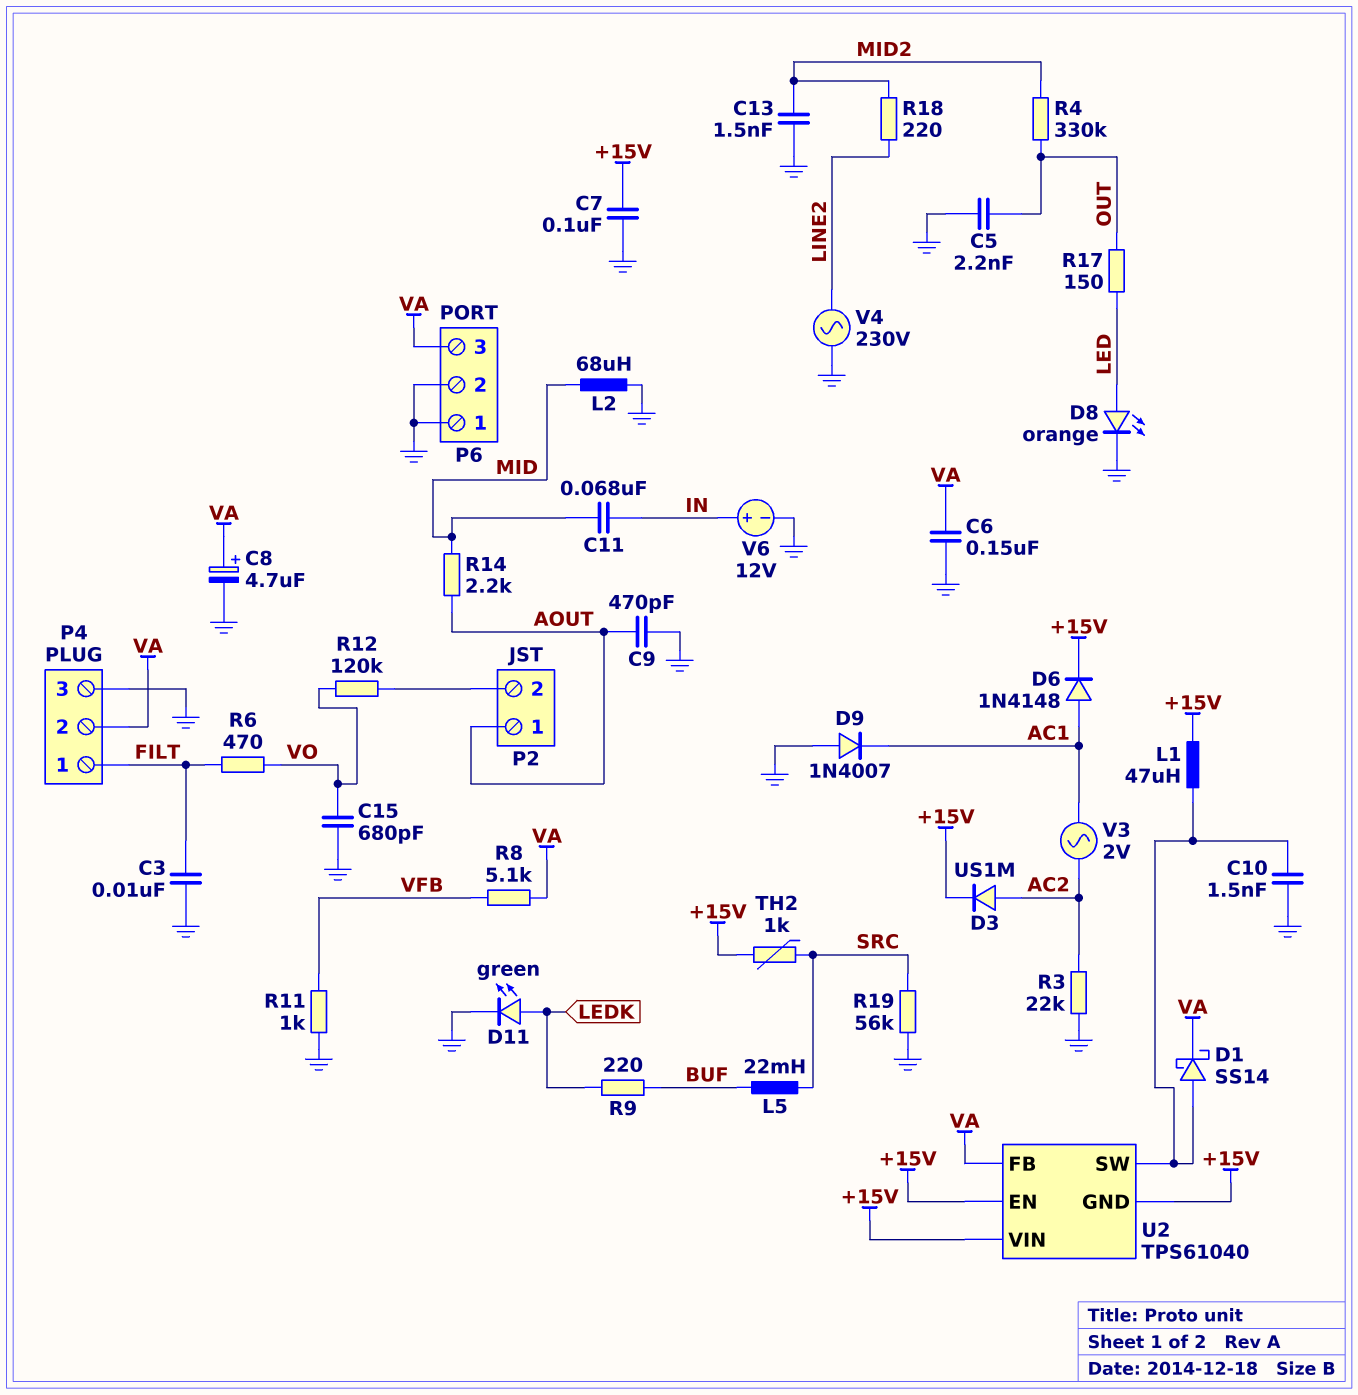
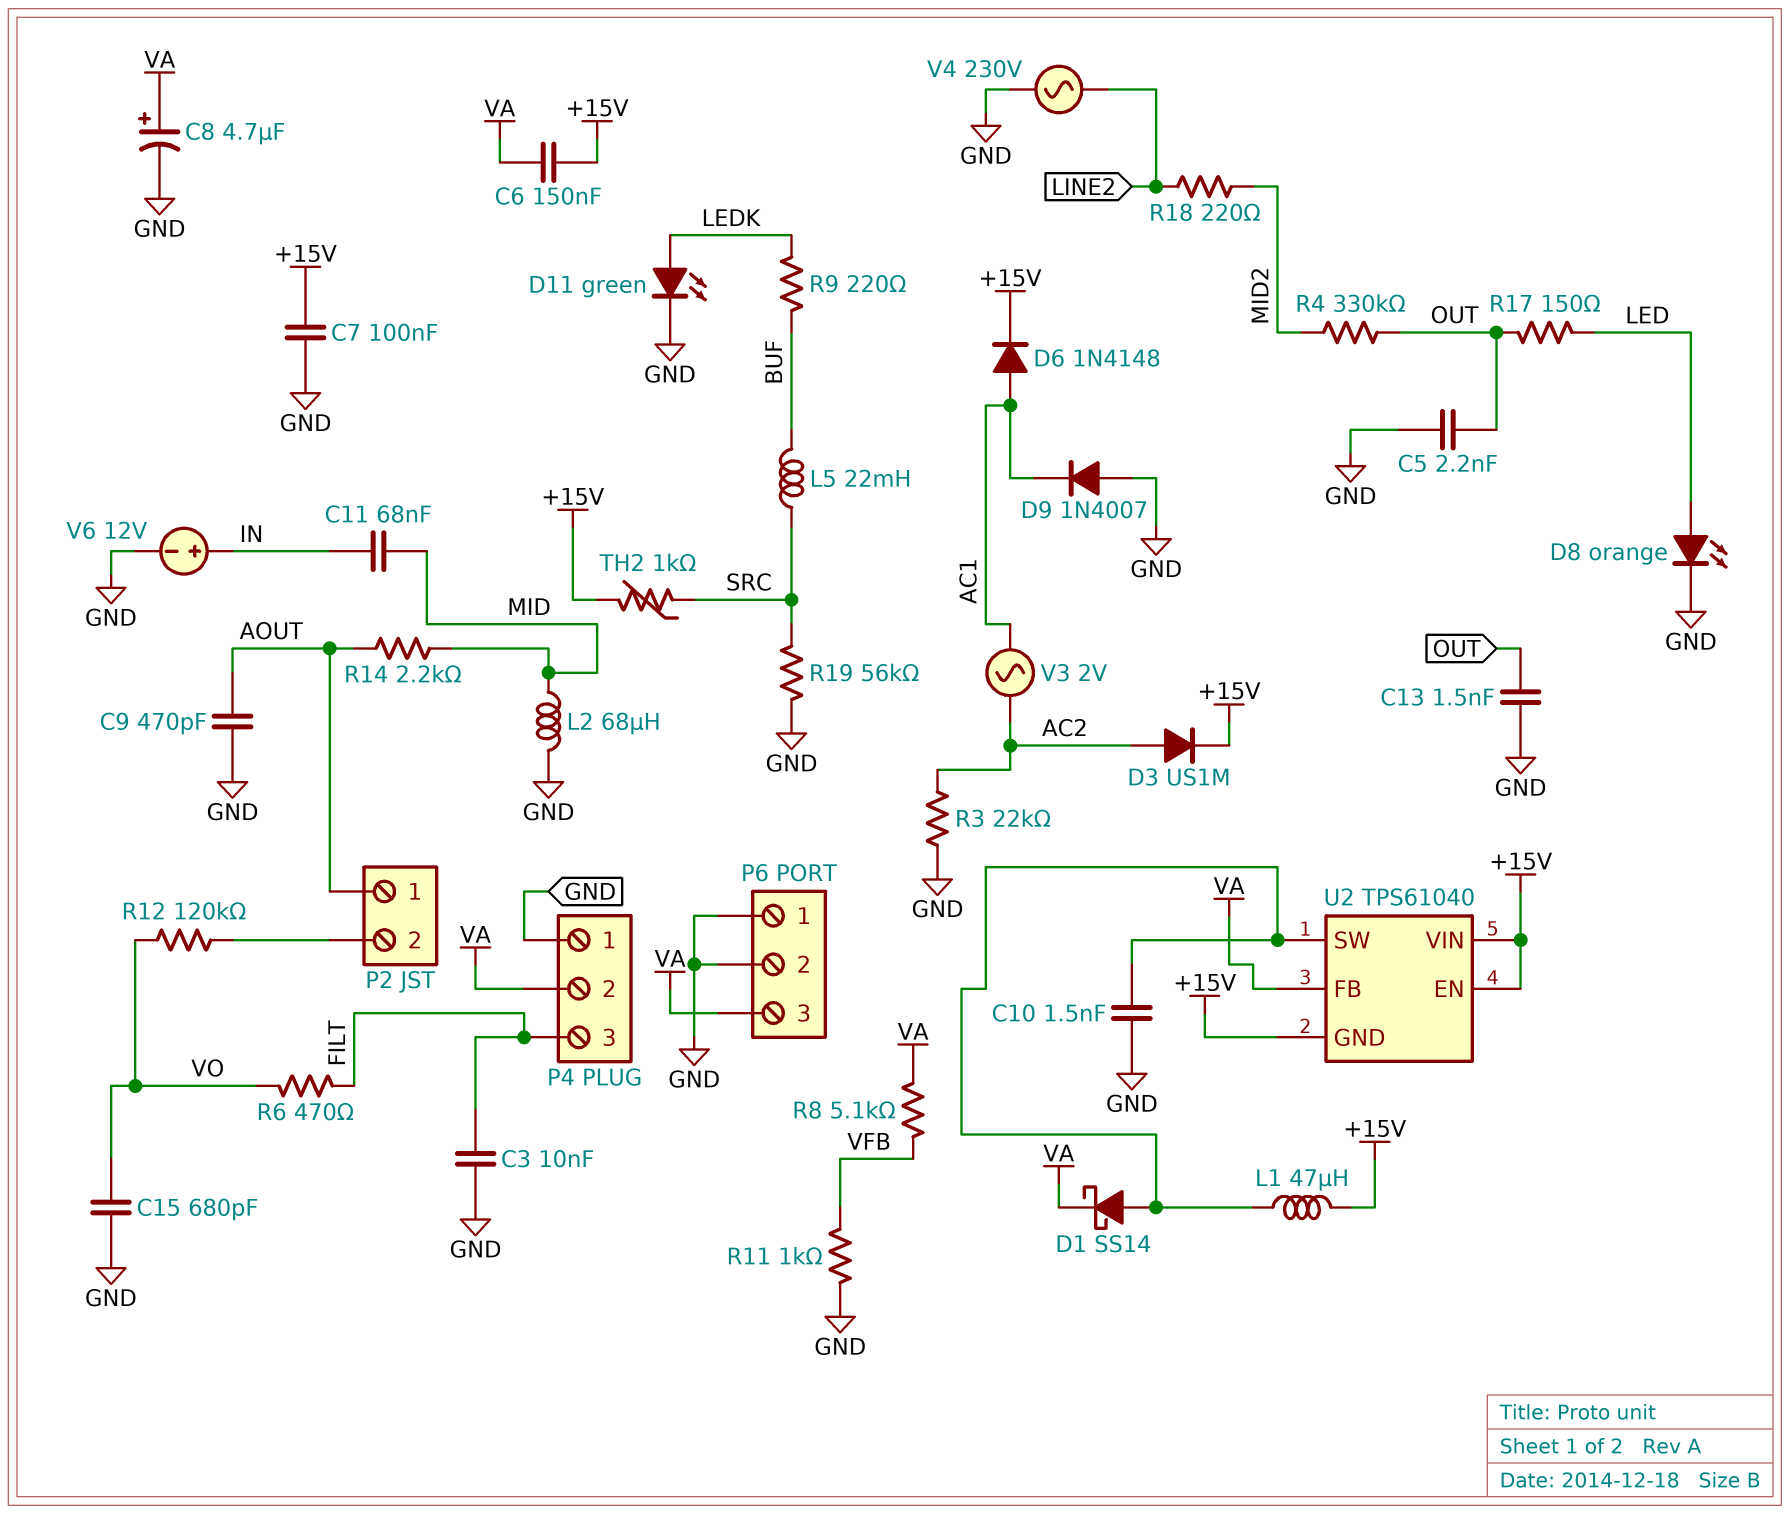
C6: 150nF (GND, VA) -> 150nF (+15V, VA)
C13: 1.5nF (GND, MID2) -> 1.5nF (GND, OUT)
P4 pin 1: FILT -> GND
P4 pin 3: GND -> FILT

